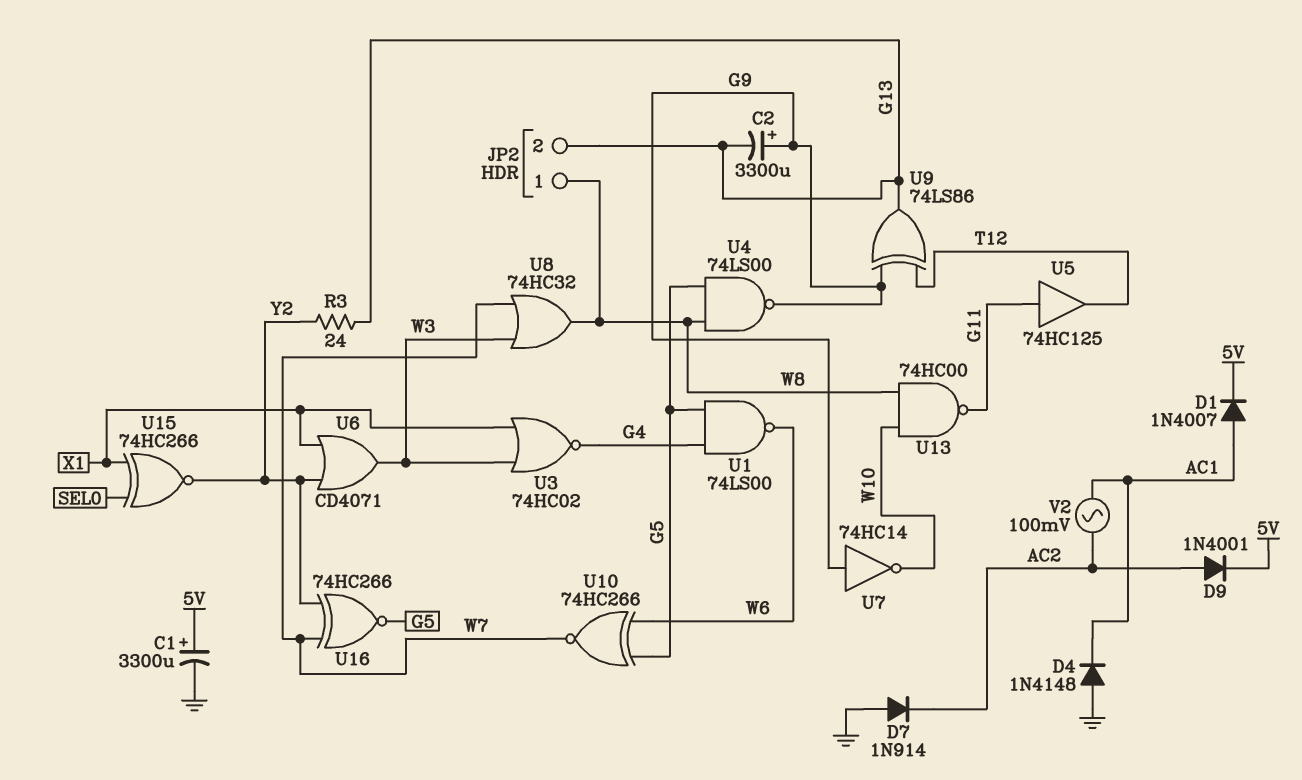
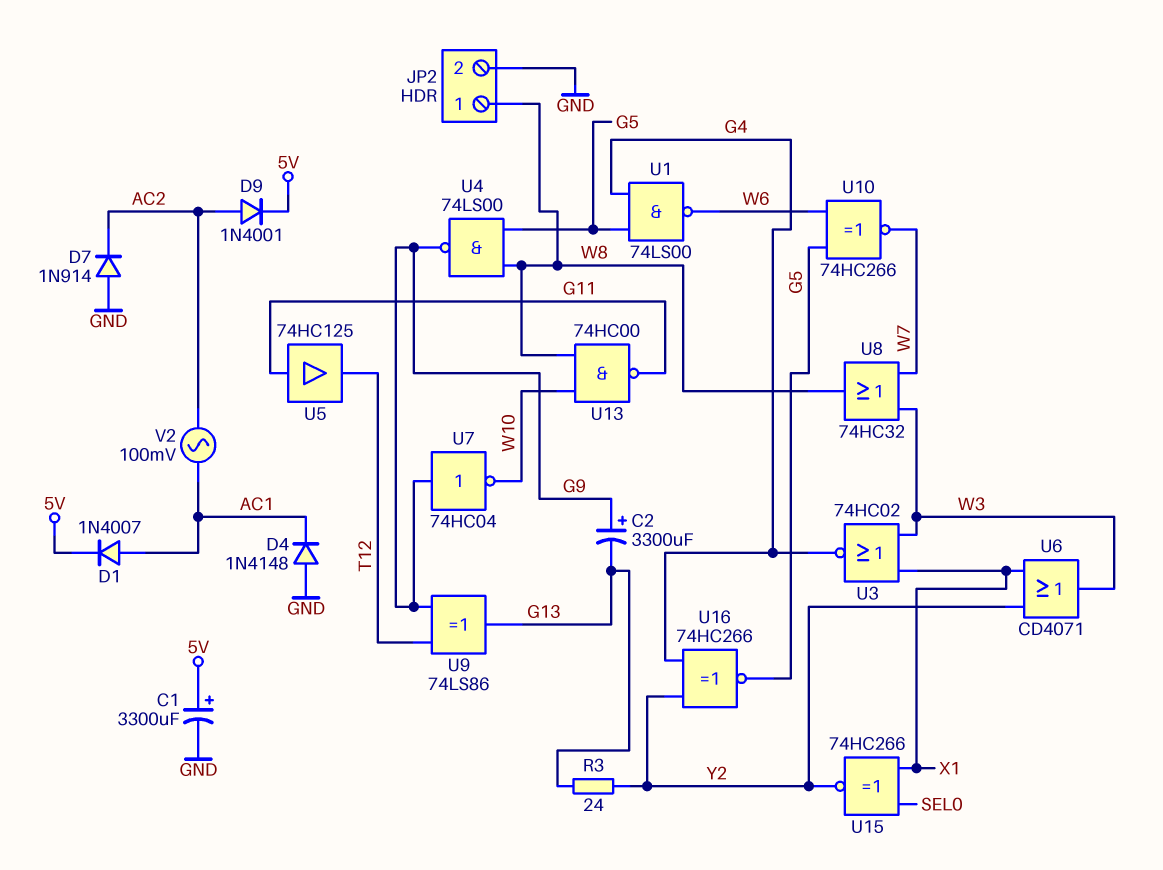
JP2 pin 2: G13 -> GND
U7: NOT 74HC14 (in G9, out W10) -> NOT 74HC04 (in G9, out W10)
U16: XNOR 74HC266 (in W7, in Y2, out G5) -> XNOR 74HC266 (in G4, in Y2, out G5)

